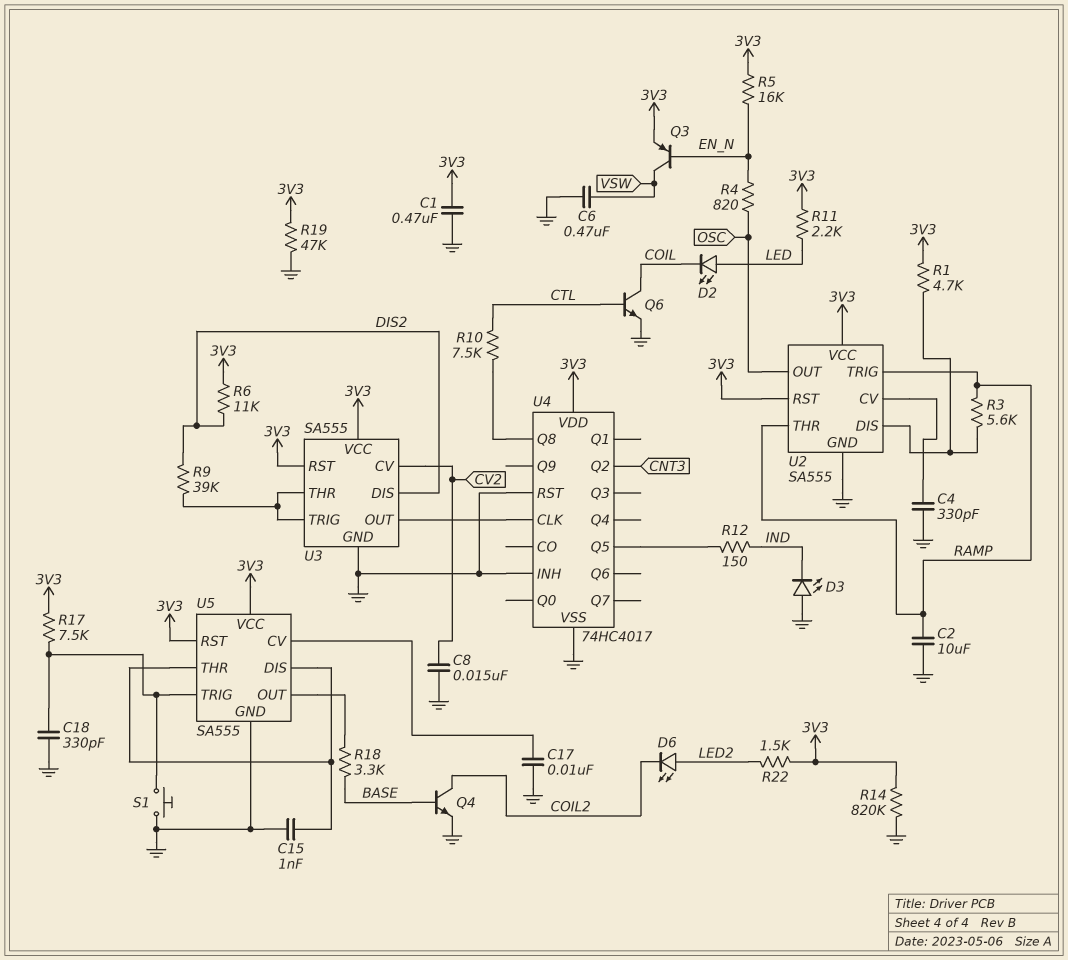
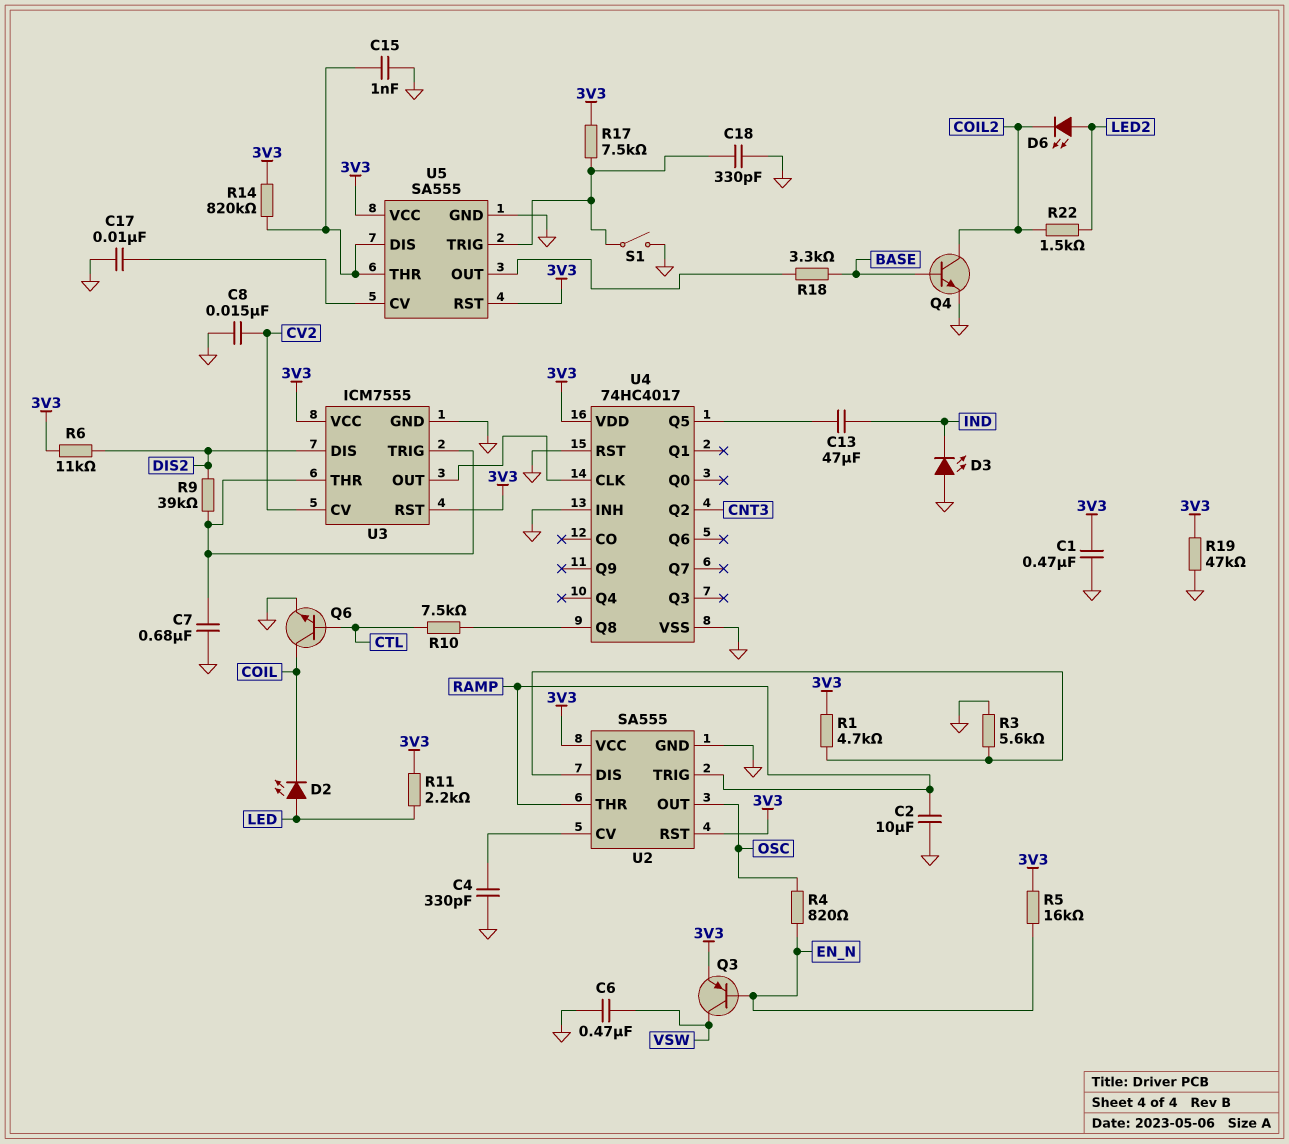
C7: none -> 680nF (GND, U3/THR)
C13: none -> 47uF (IND, U4/Q5)
R3: 5.6k (RAMP, U2/DIS) -> 5.6k (GND, U2/DIS)
R12: 150 (IND, U4/Q5) -> none
R14: 820k (3V3, GND) -> 820k (3V3, U5/DIS)
R22: 1.5k (3V3, LED2) -> 1.5k (COIL2, LED2)
S1: button (GND, U5/TRIG) -> switch (GND, U5/TRIG)
U3: SA555 -> ICM7555

